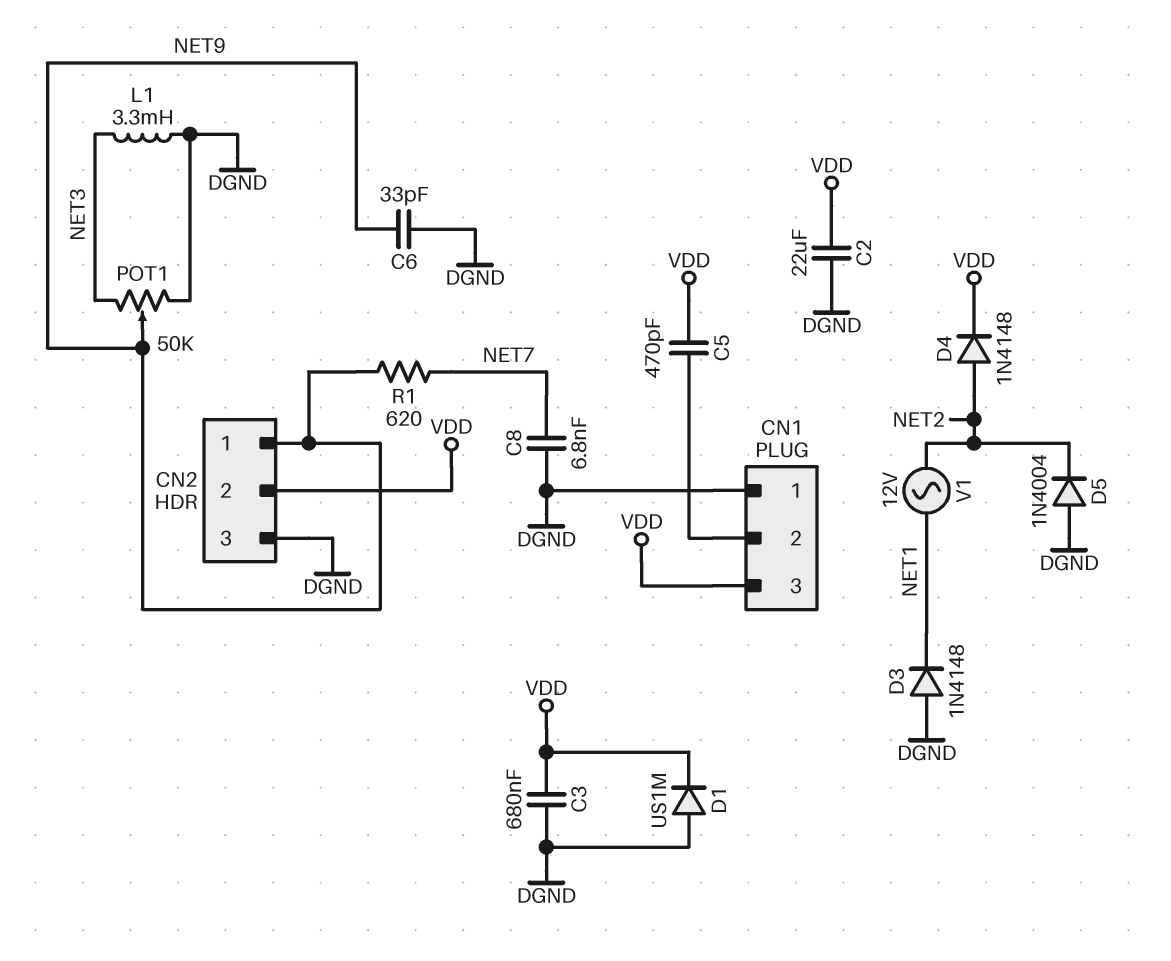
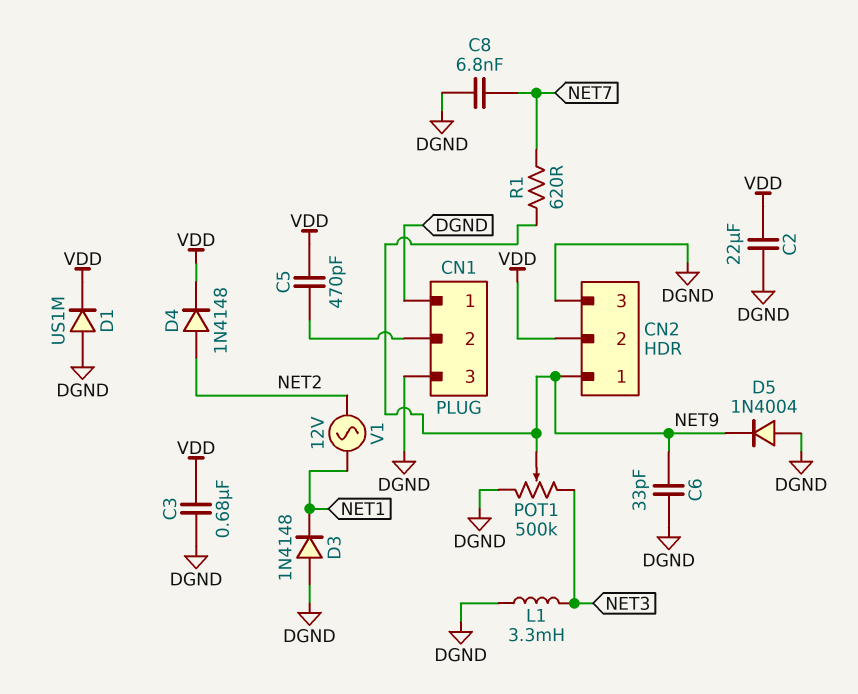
CN1 pin 3: VDD -> DGND
D5: diode 1N4004 (A DGND, K NET2) -> diode 1N4004 (A DGND, K NET9)
POT1: 50k (DGND, NET3, wiper NET9) -> 500k (DGND, NET3, wiper NET9)

